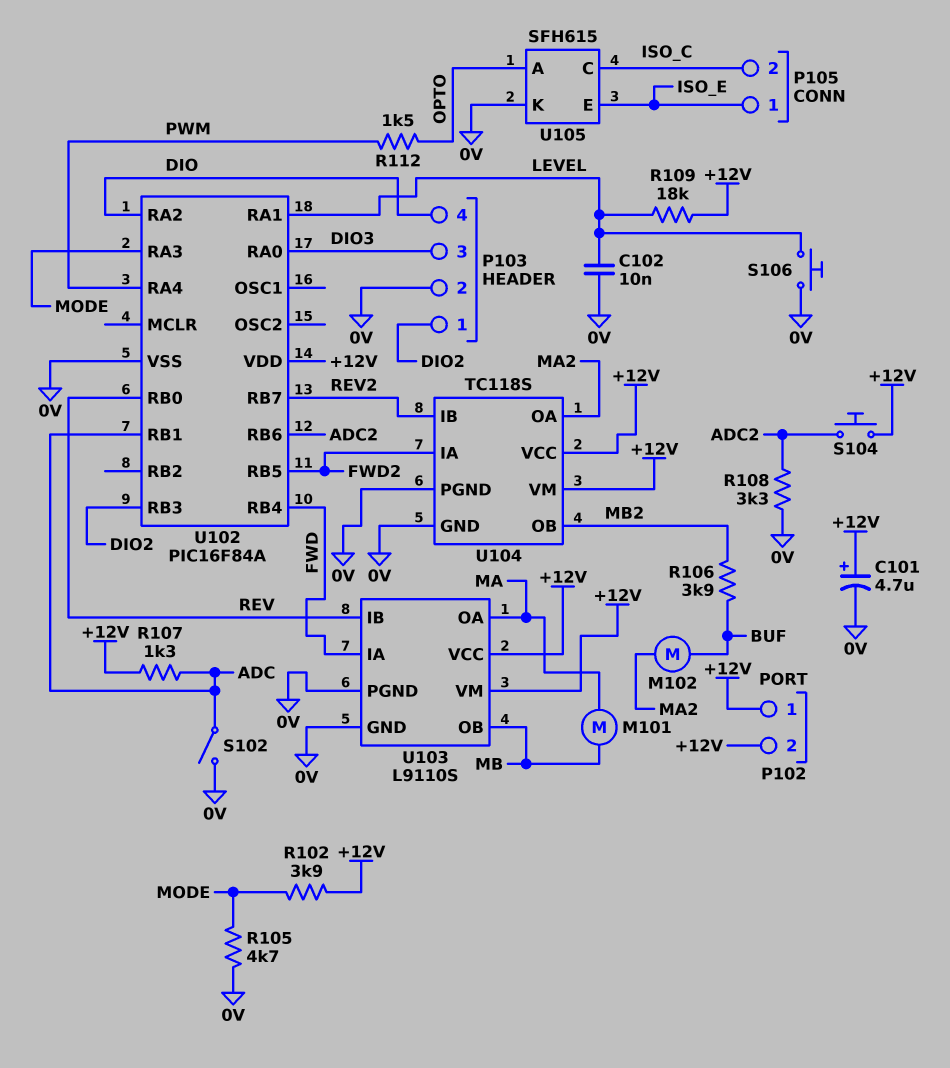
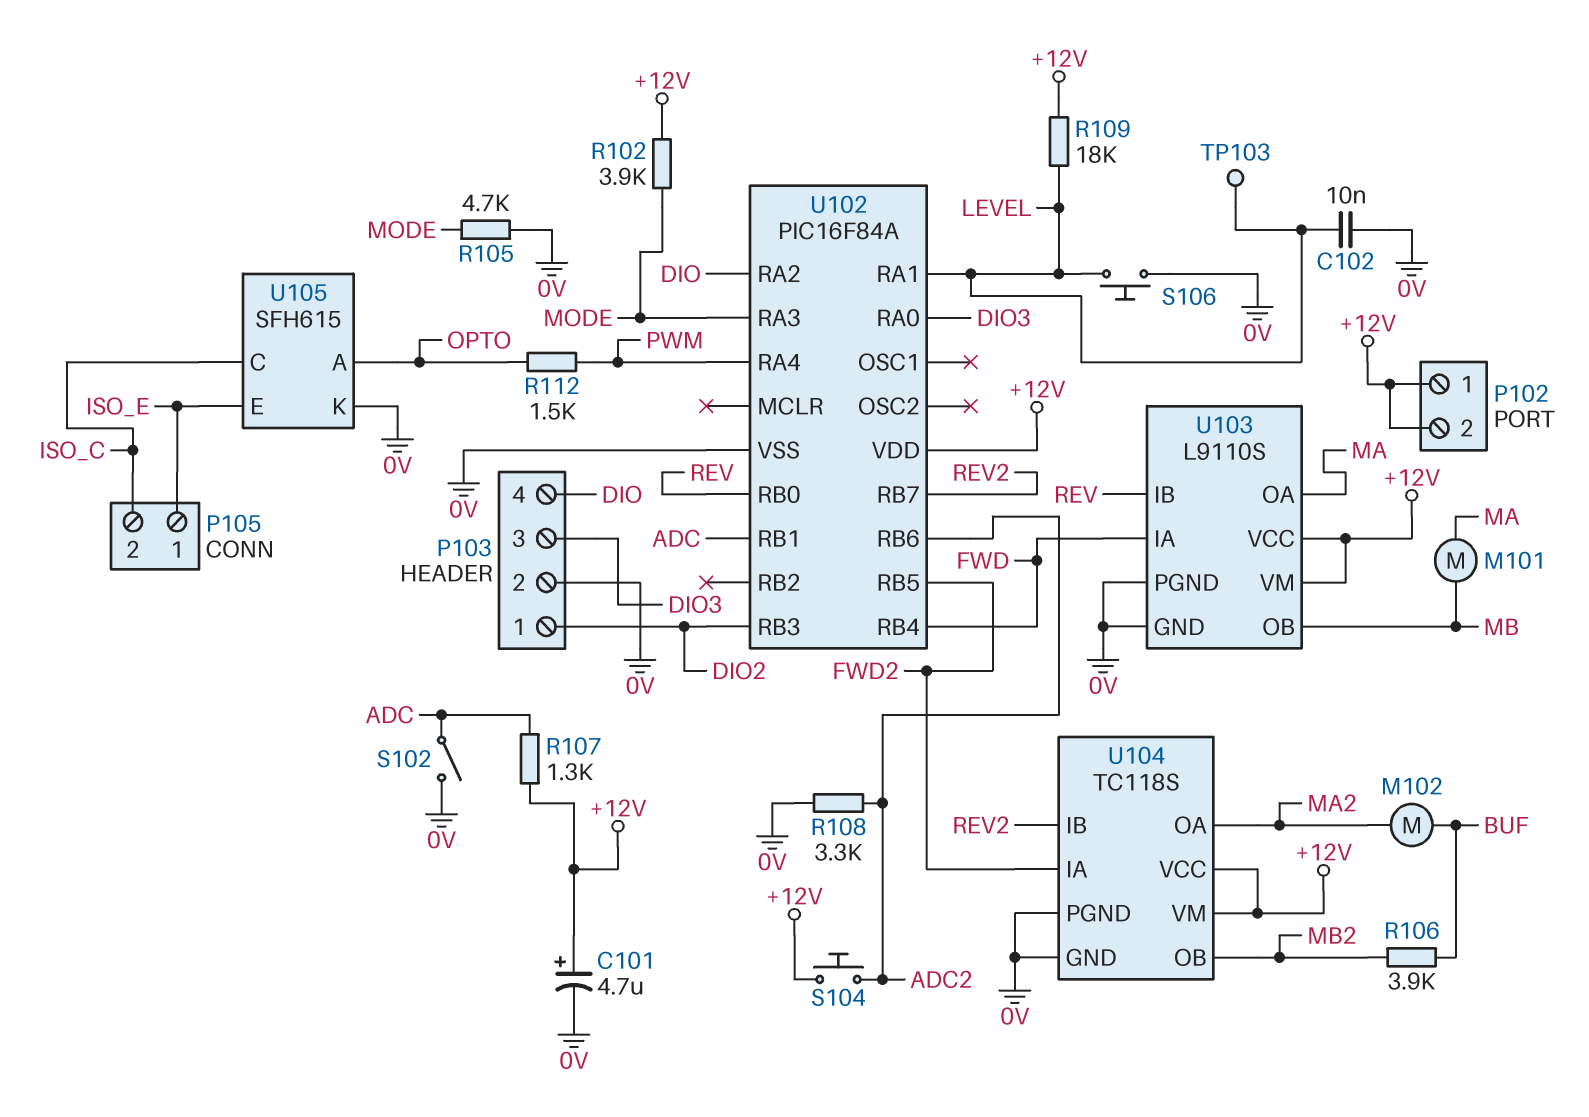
TP103: none -> test point (LEVEL)

